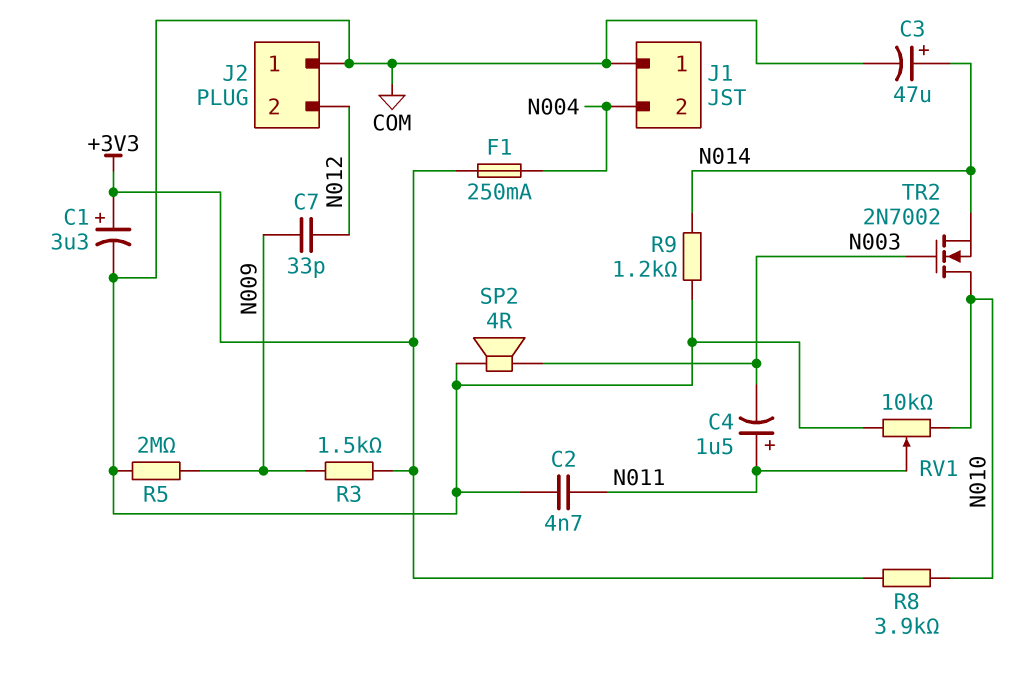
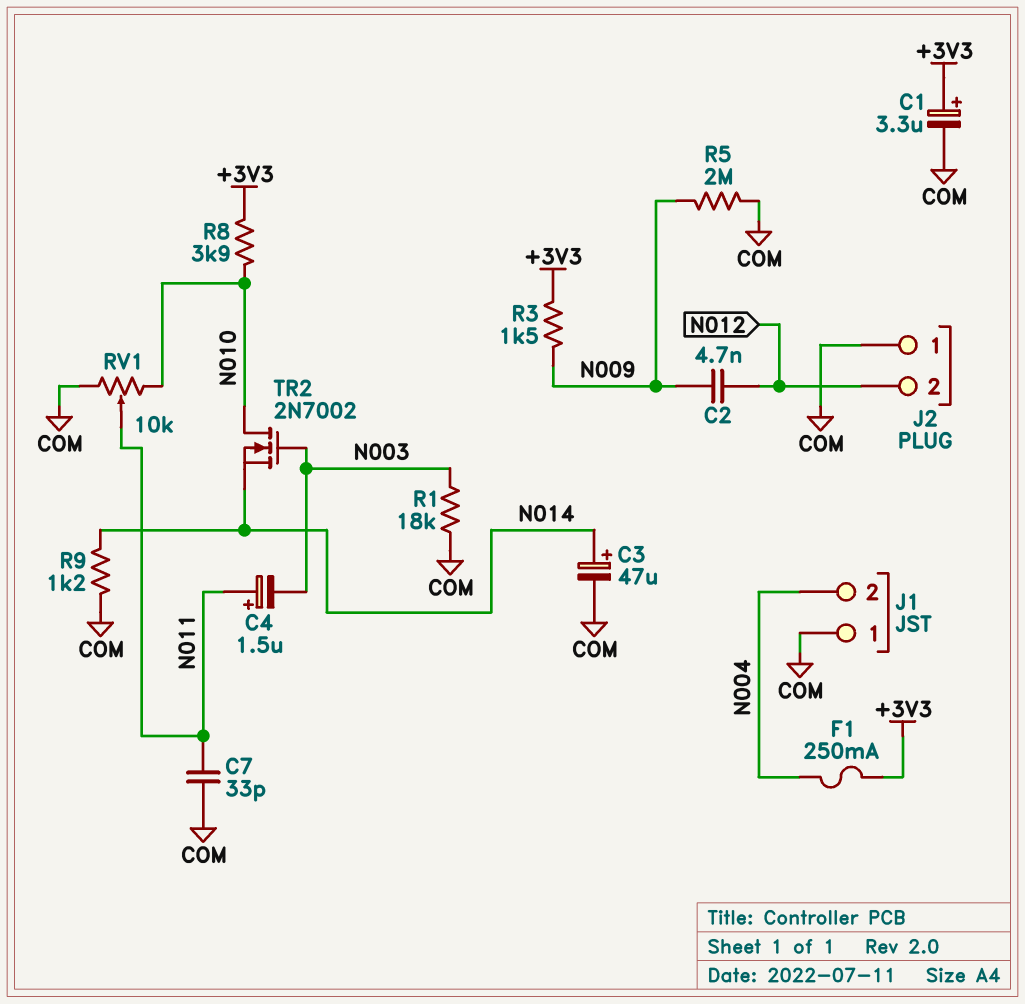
C2: 4.7nF (COM, N011) -> 4.7nF (N009, N012)
C7: 33pF (N009, N012) -> 33pF (COM, N011)
R1: none -> 18k (COM, N003)
SP2: speaker 4R (COM, N003) -> none

